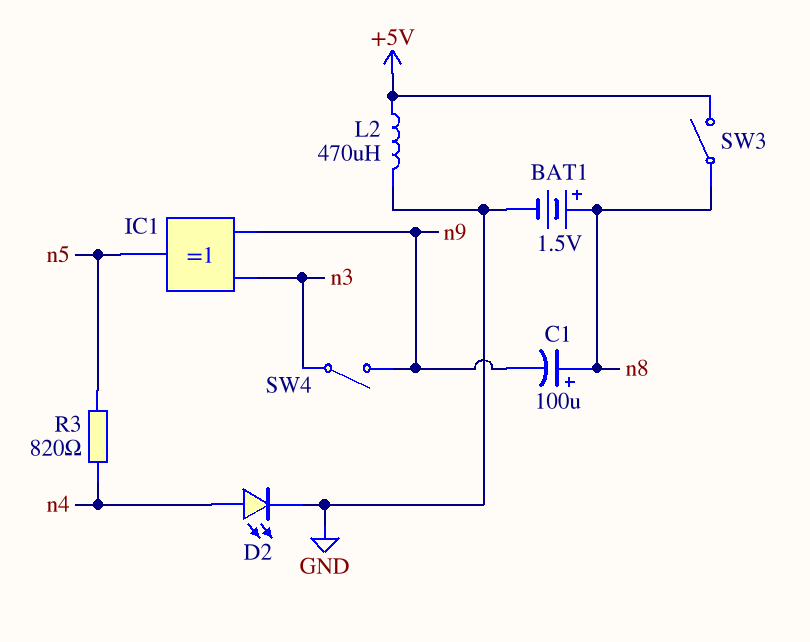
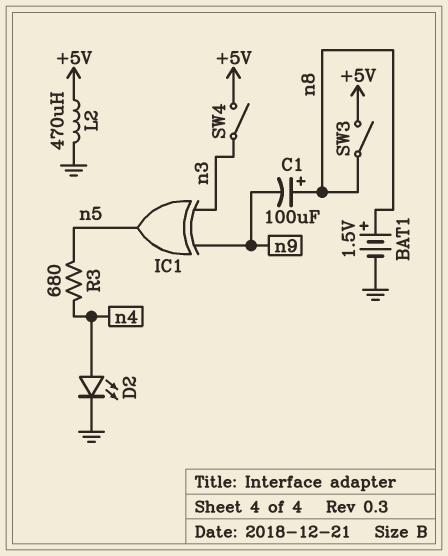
R3: 820 (n4, n5) -> 680 (n4, n5)
SW4: switch (n3, n9) -> switch (+5V, n3)

